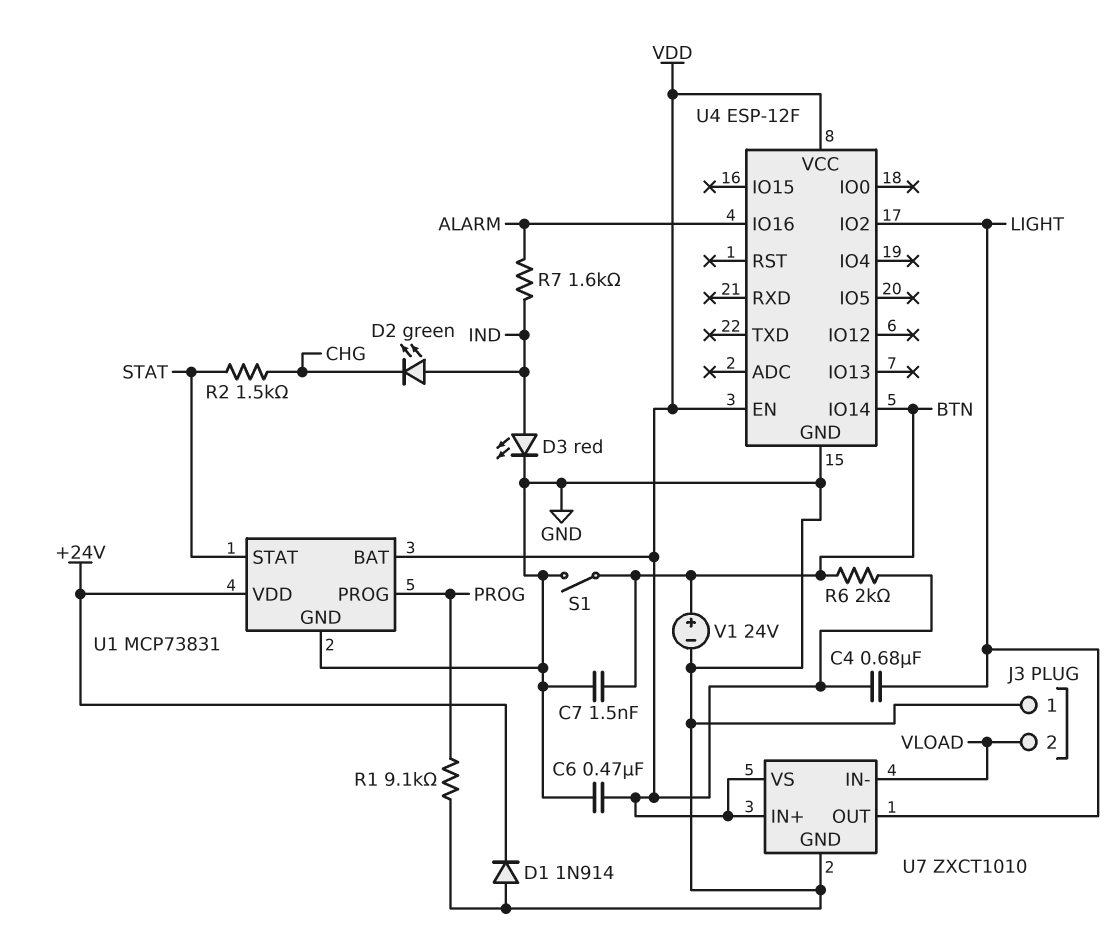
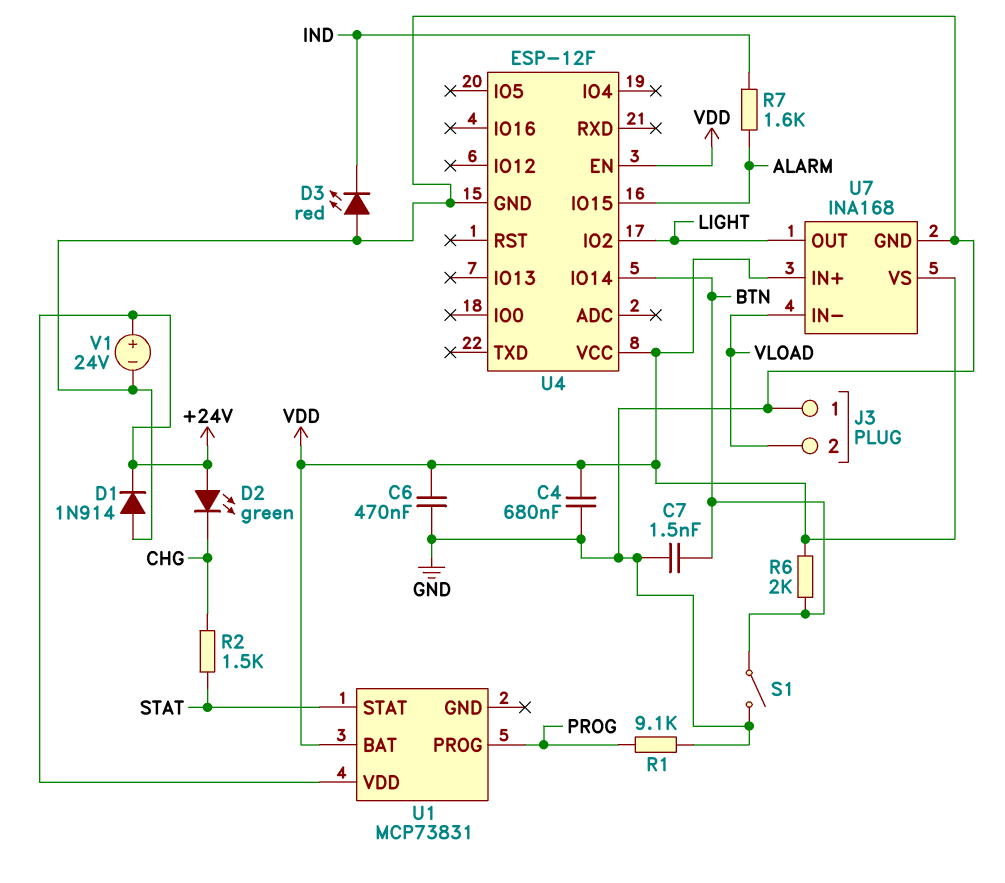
C4: 680nF (LIGHT, VDD) -> 680nF (GND, VDD)
D2: LED green (A IND, K CHG) -> LED green (A +24V, K CHG)
D3: LED red (A IND, K GND) -> LED red (A GND, K IND)
U1 pin GND: GND -> none
U4 pin IO15: none -> ALARM
U4 pin IO16: ALARM -> none
U7: ZXCT1010 -> INA168
V1: 24V (plus BTN, minus GND) -> 24V (plus +24V, minus GND)

